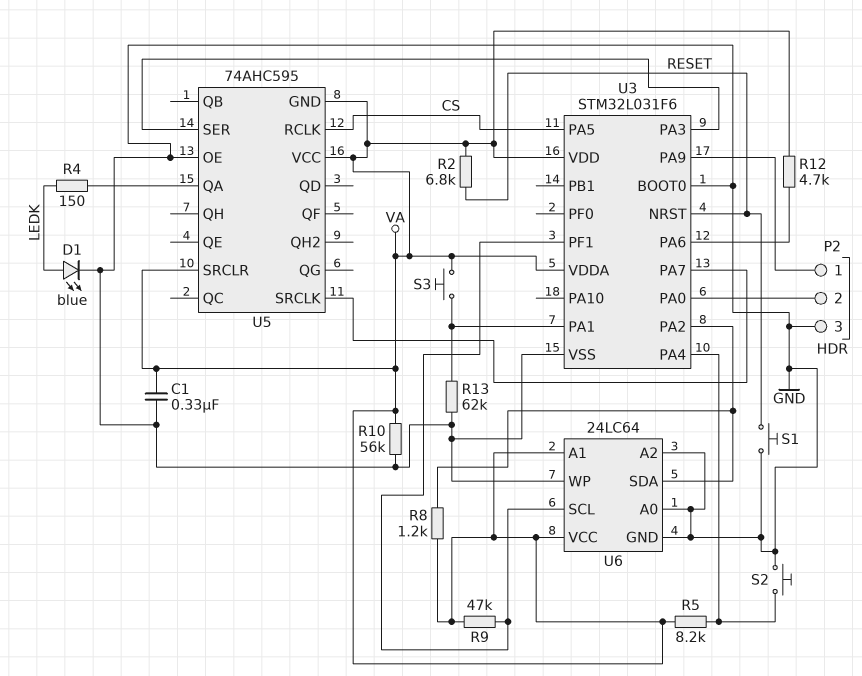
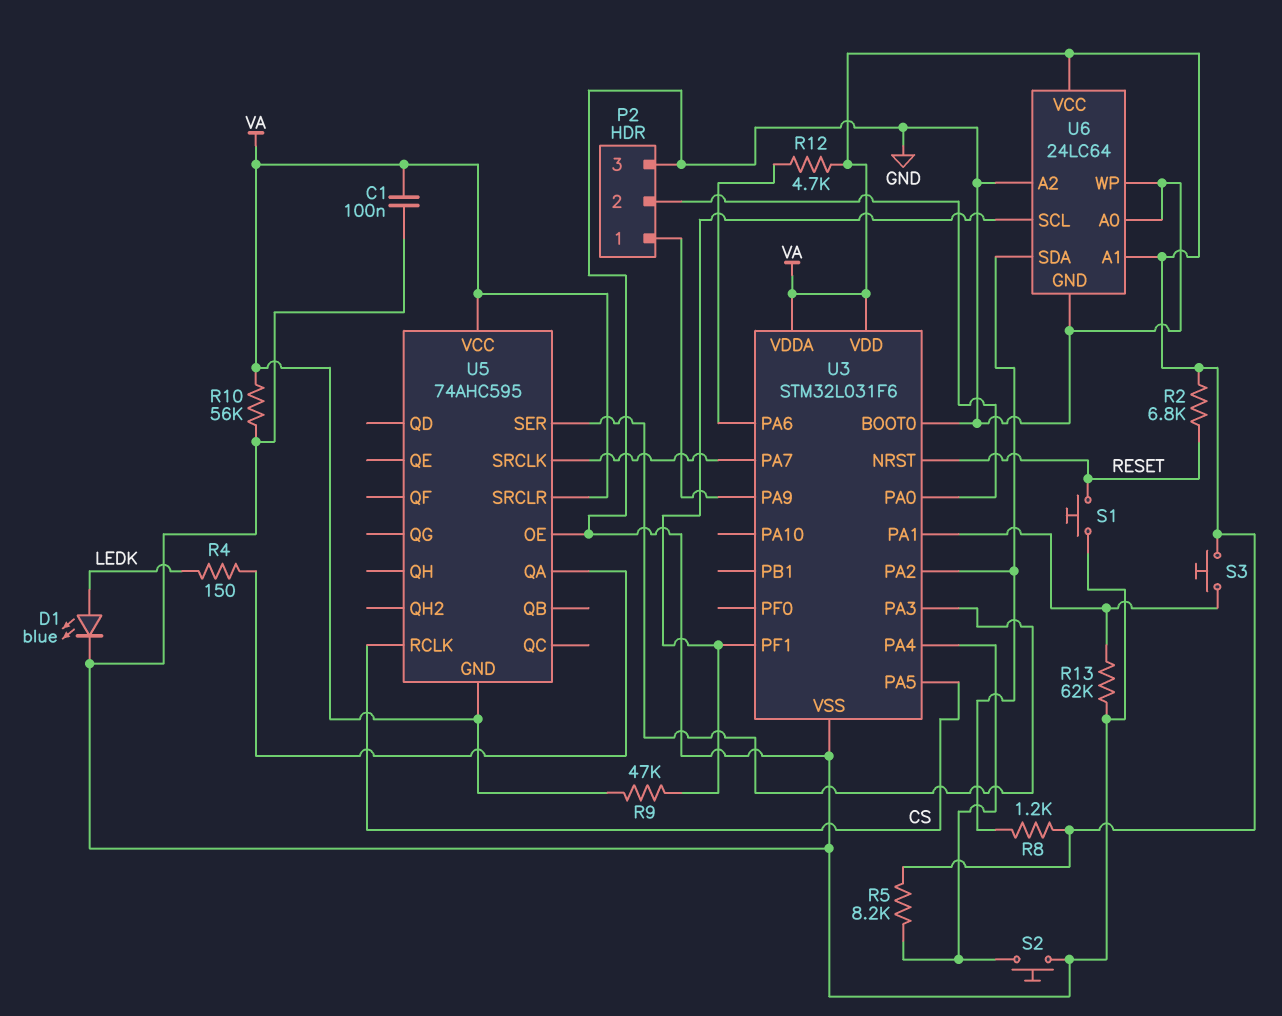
C1: 330nF (GND, VA) -> 100nF (GND, VA)

